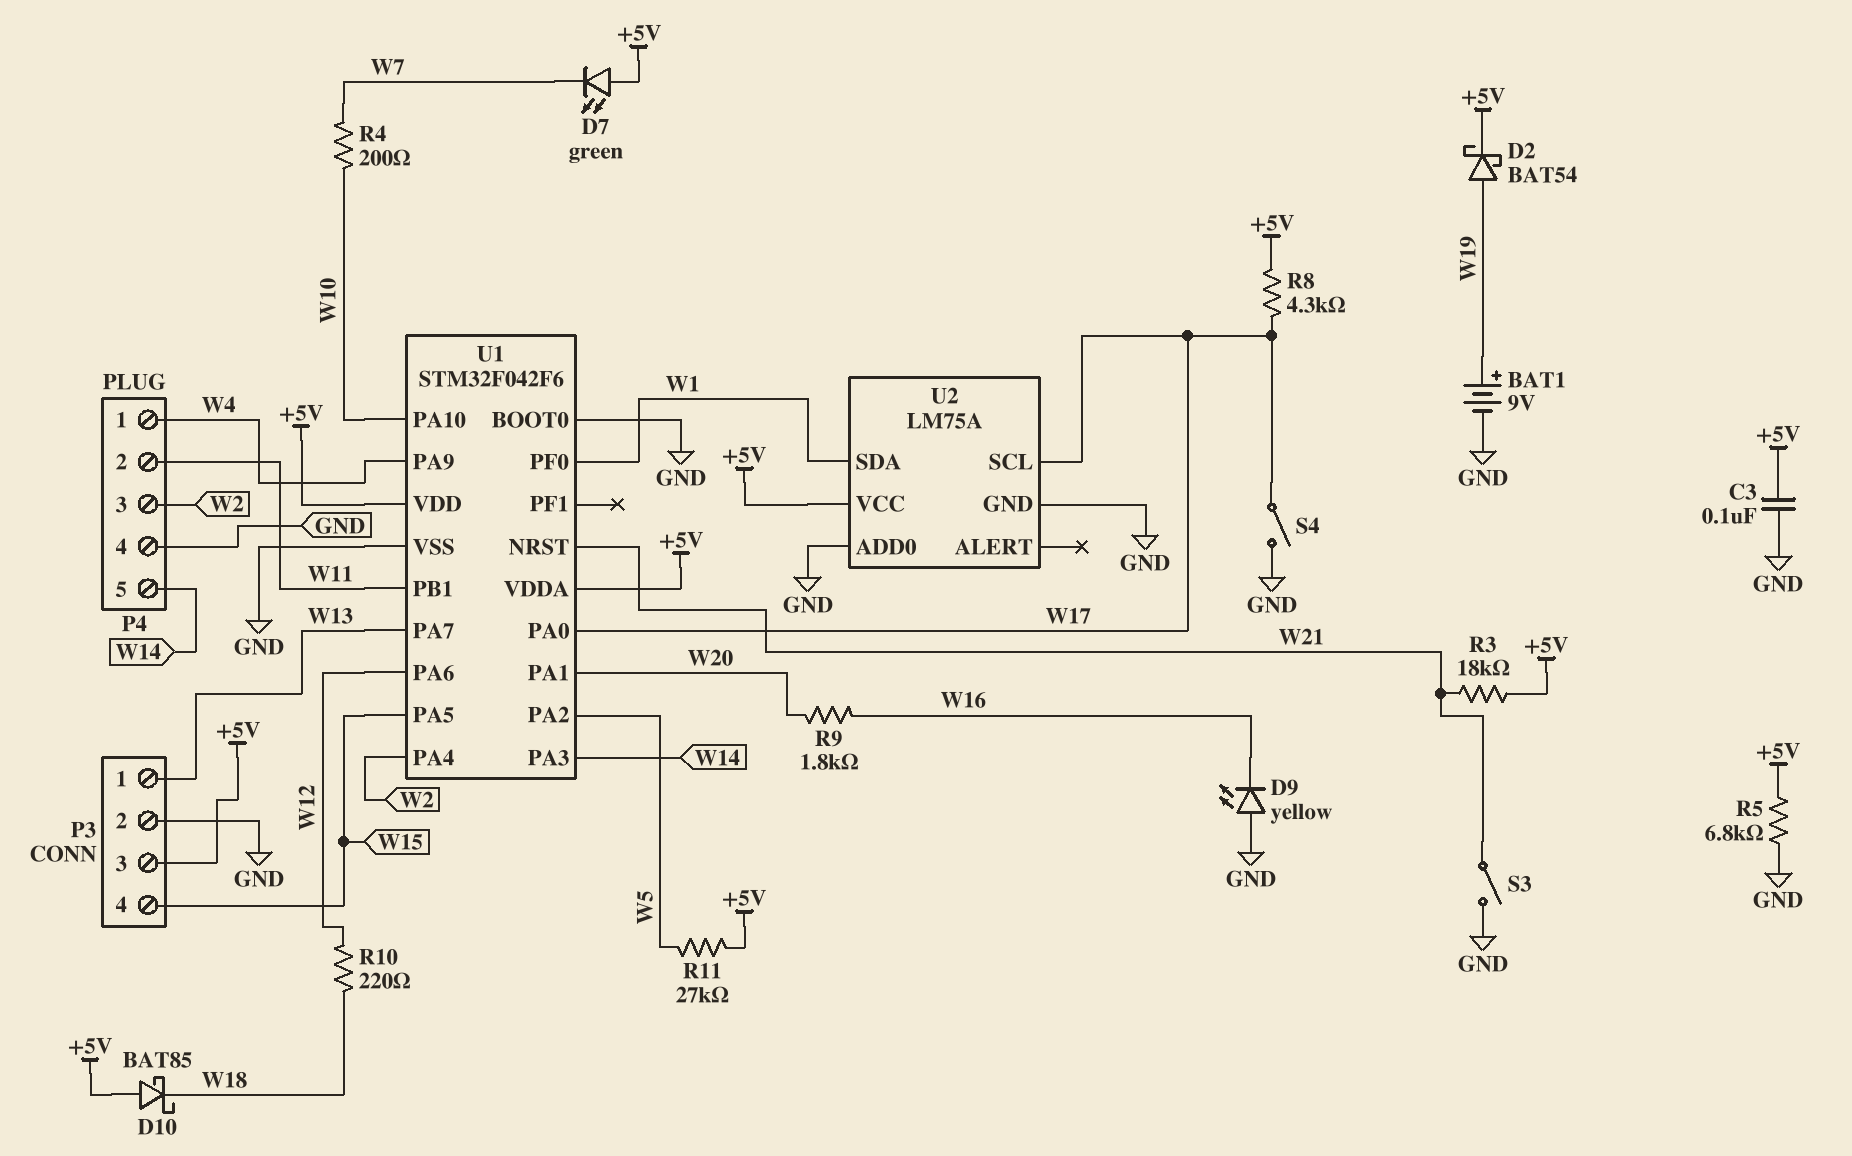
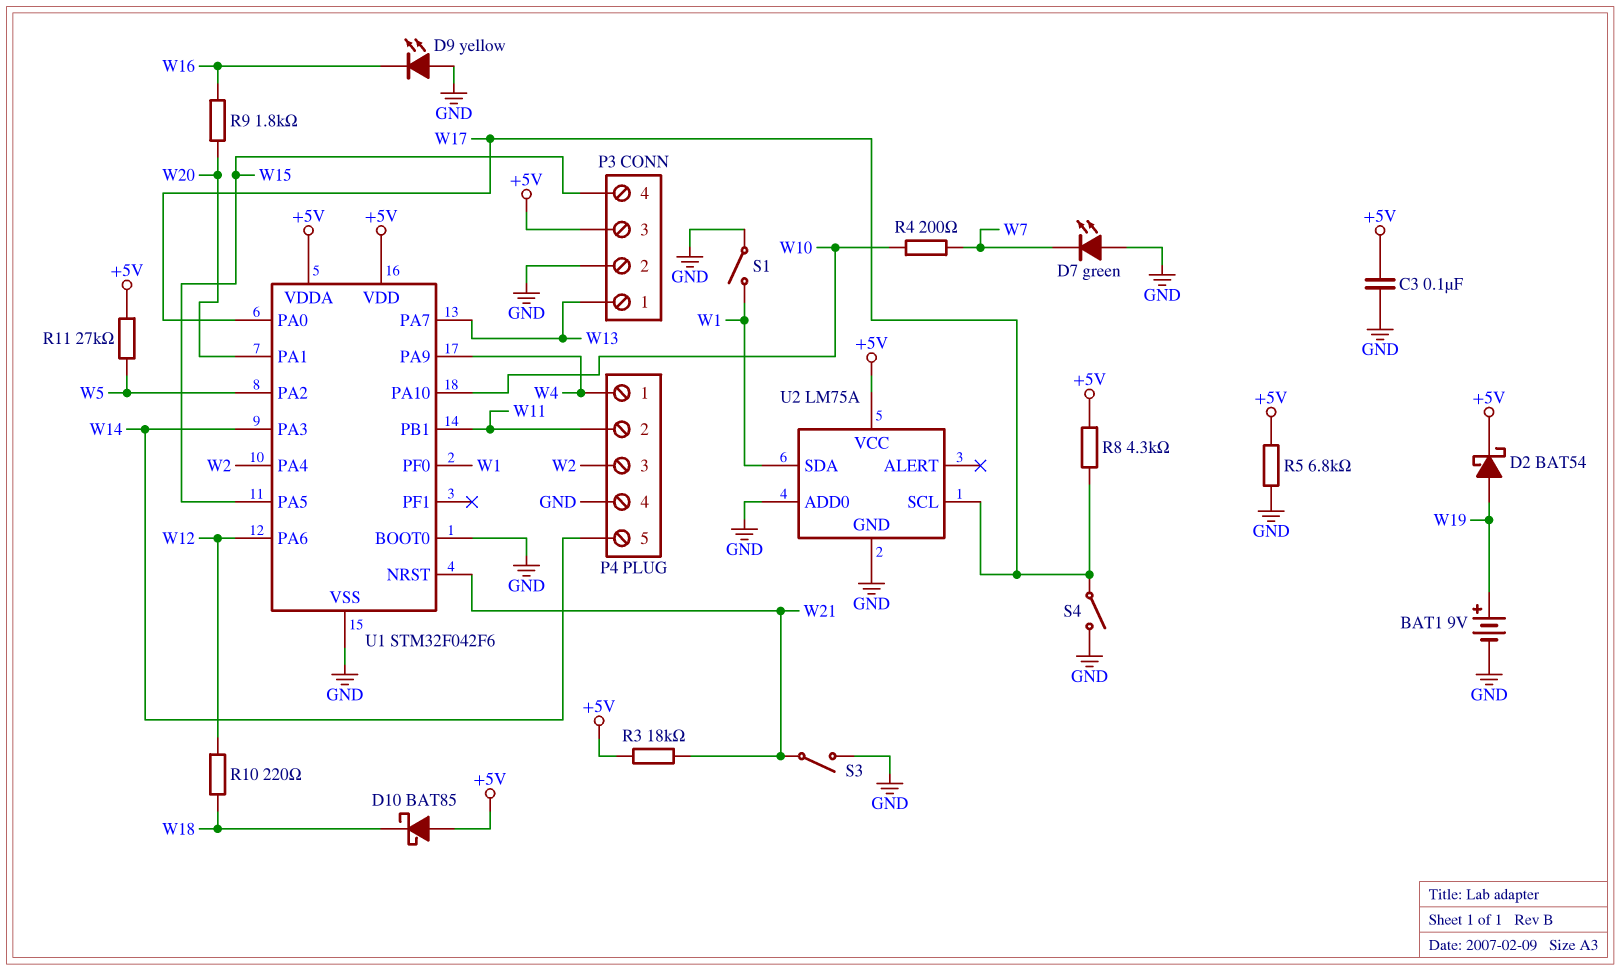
D7: LED green (A +5V, K W7) -> LED green (A GND, K W7)
S1: none -> switch (GND, W1)

